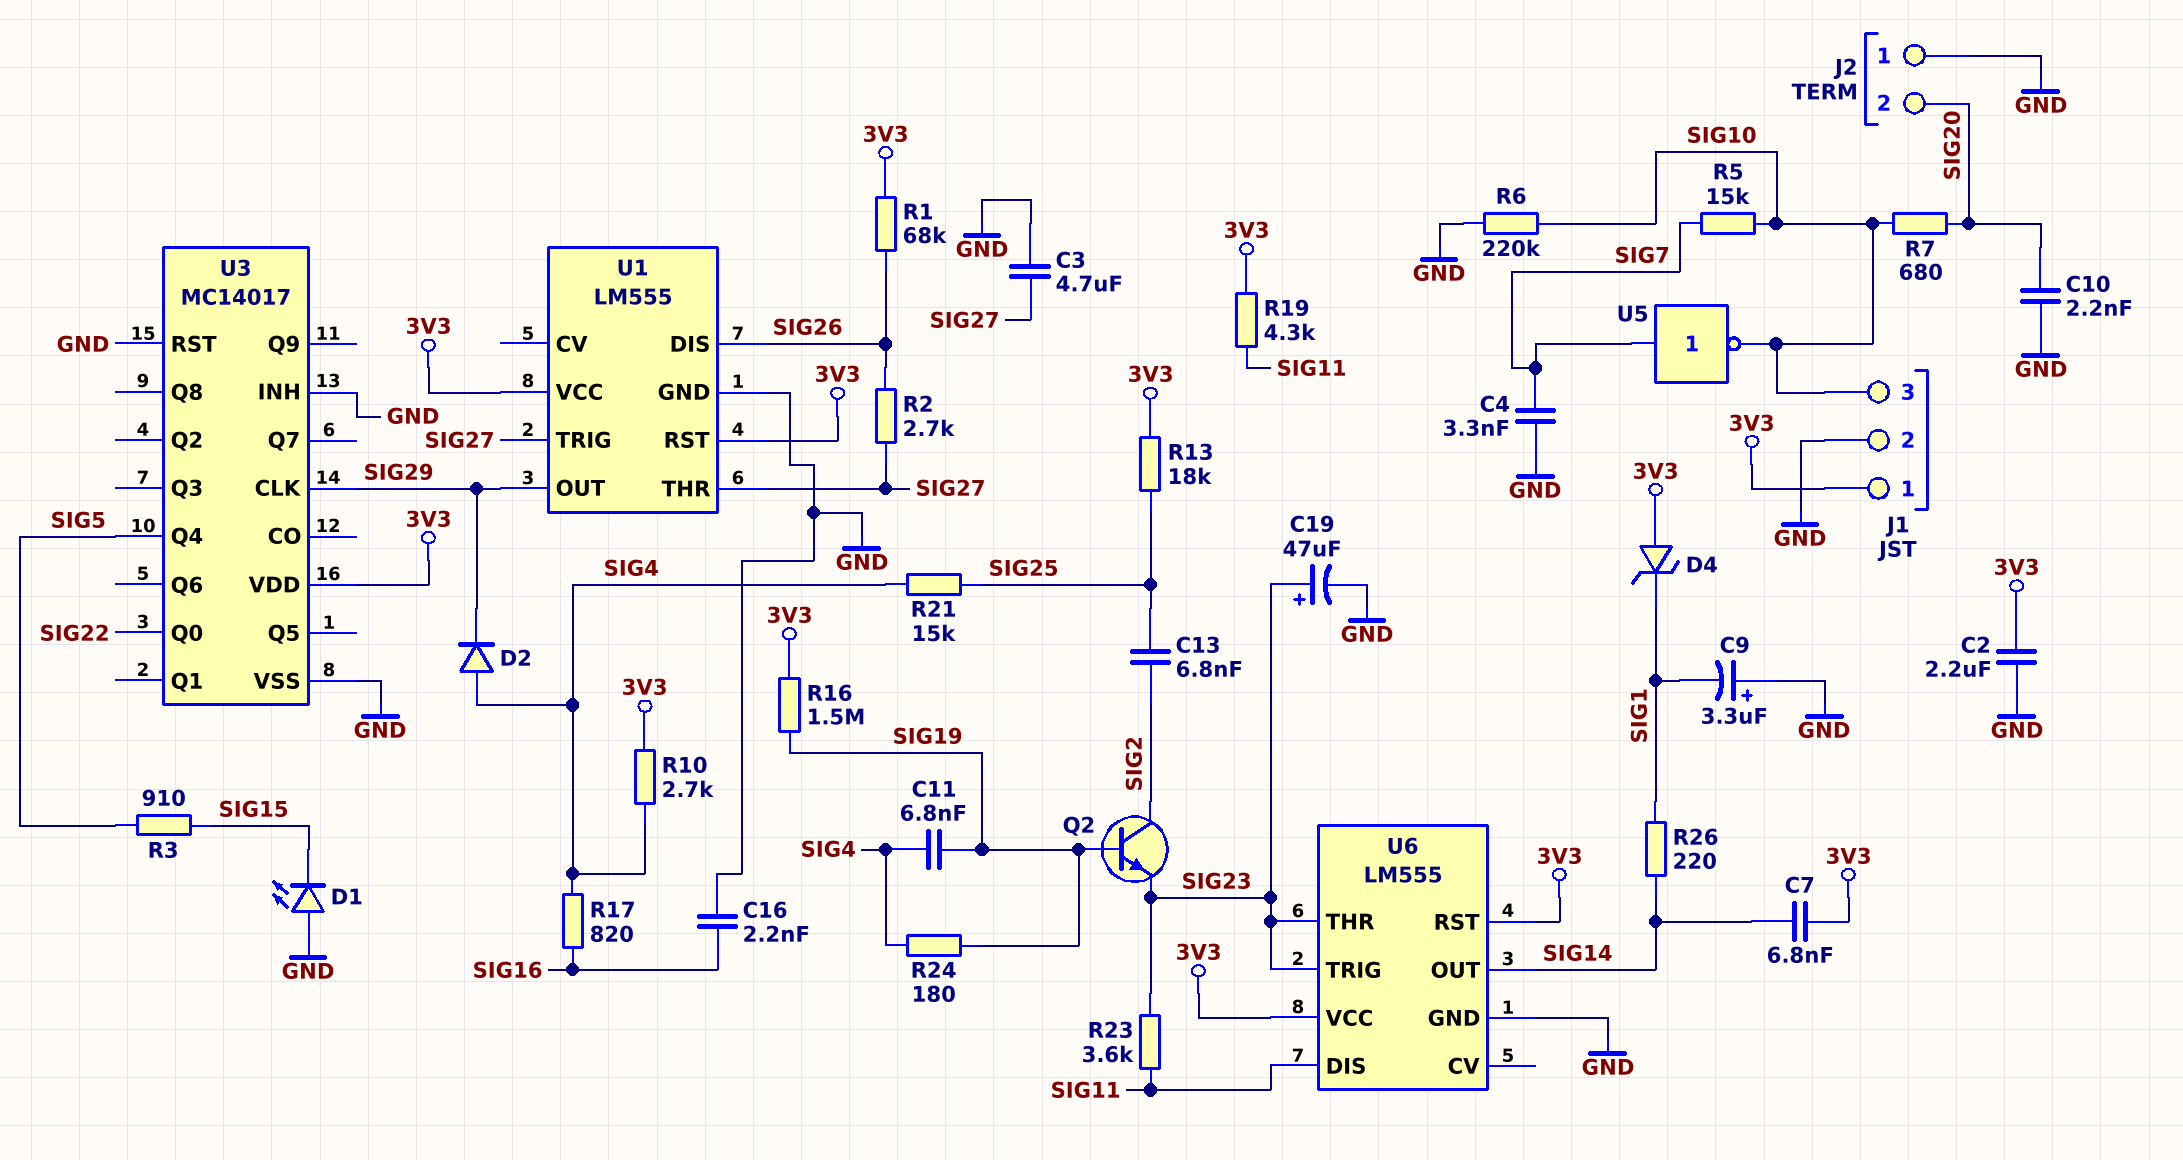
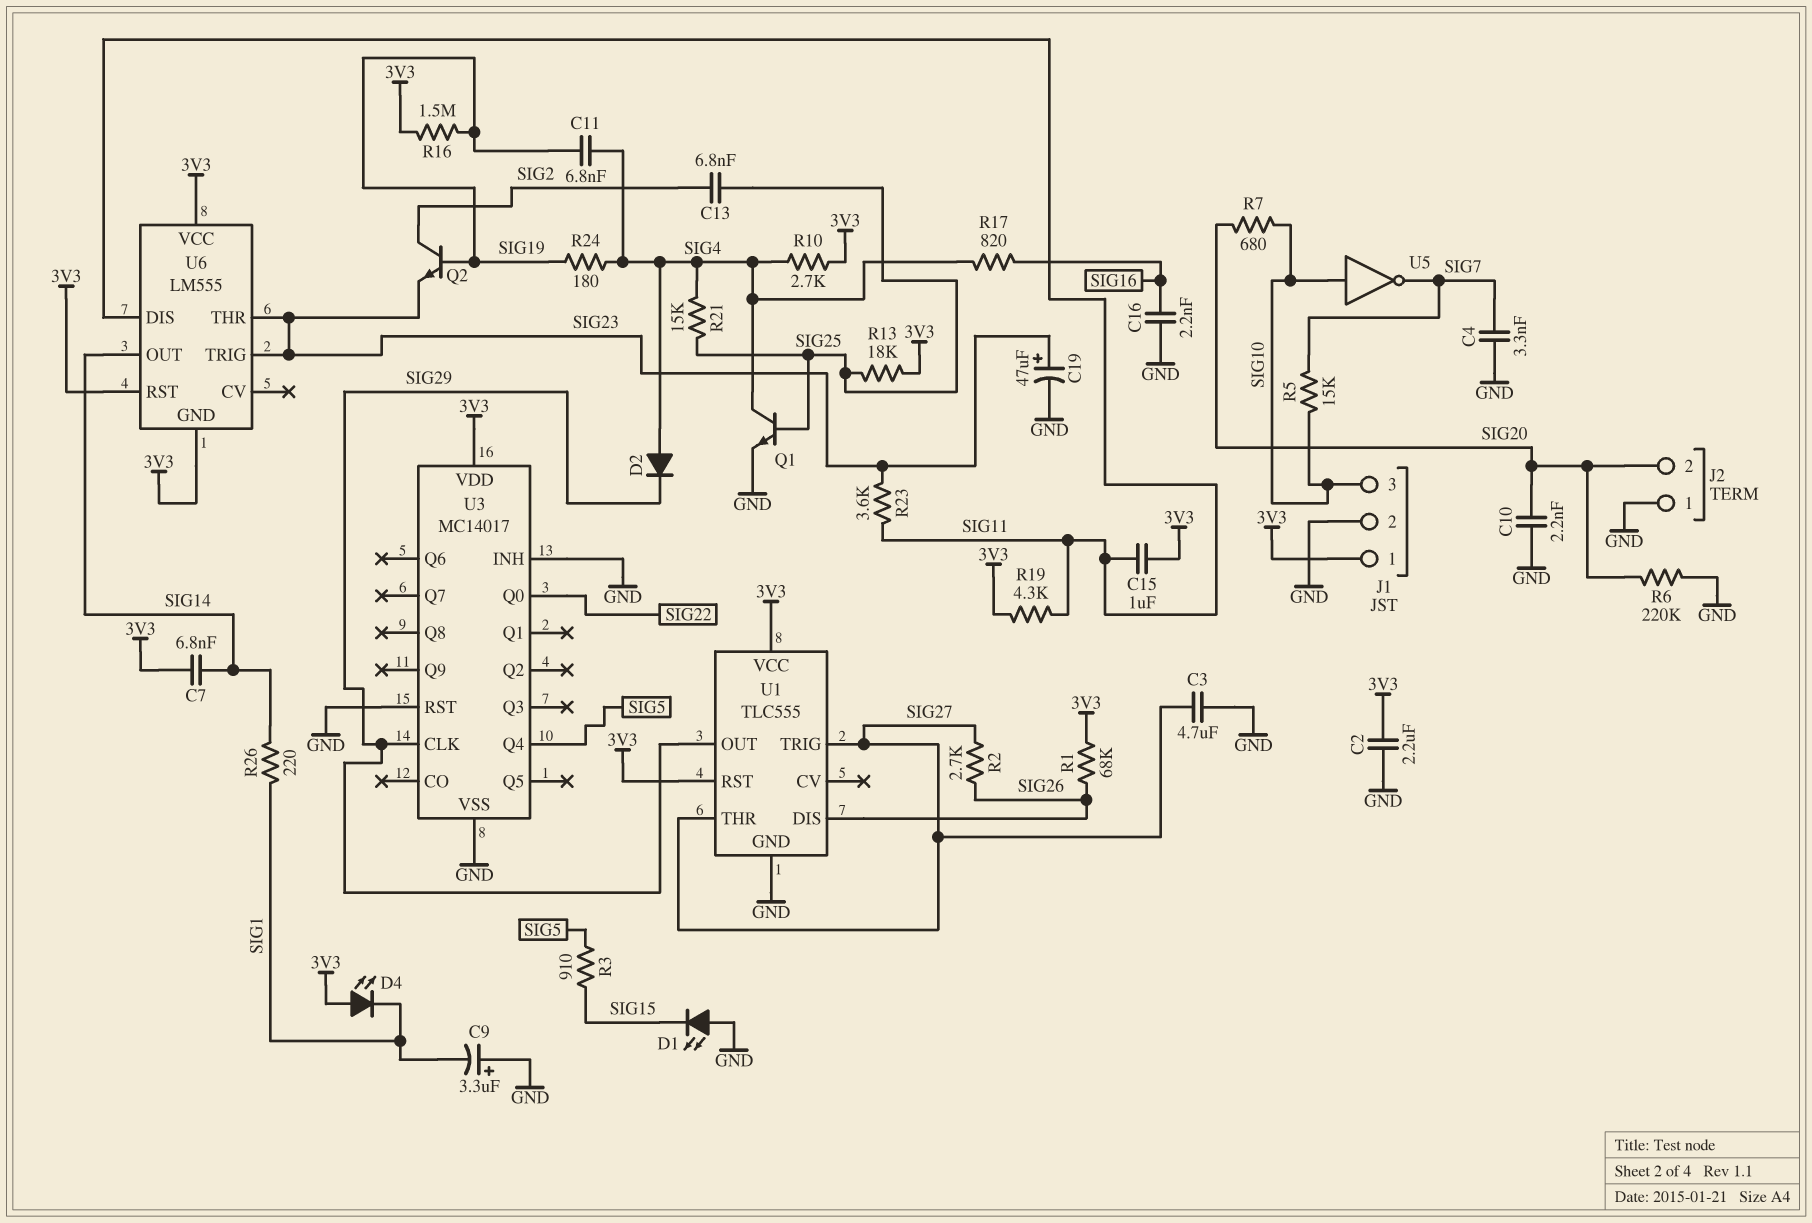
C15: none -> 1uF (3V3, SIG11)
D4: zener (A 3V3, K SIG1) -> LED (A 3V3, K SIG1)
Q1: none -> NPN (B SIG25, C SIG4, E GND)
R6: 220k (GND, SIG10) -> 220k (GND, SIG20)
U1: LM555 -> TLC555
U5: NOT (in SIG7, out SIG10) -> NOT (in SIG10, out SIG7)
U6 pin GND: GND -> 3V3

